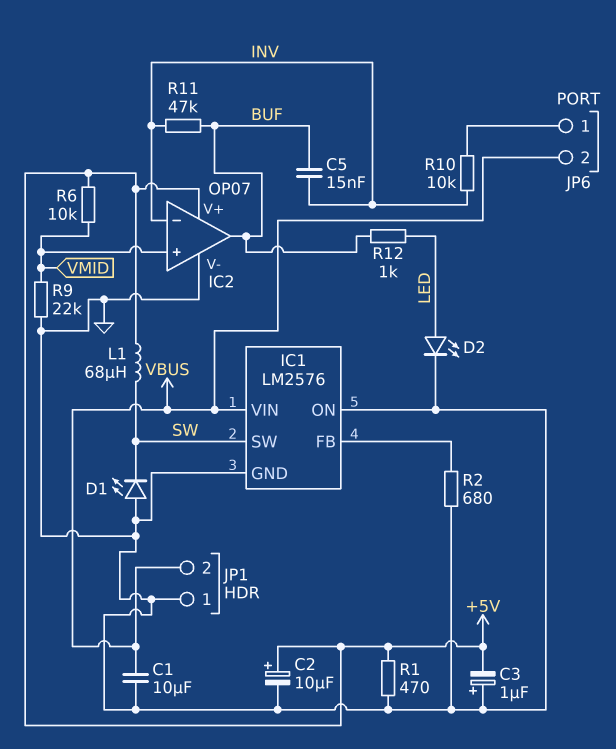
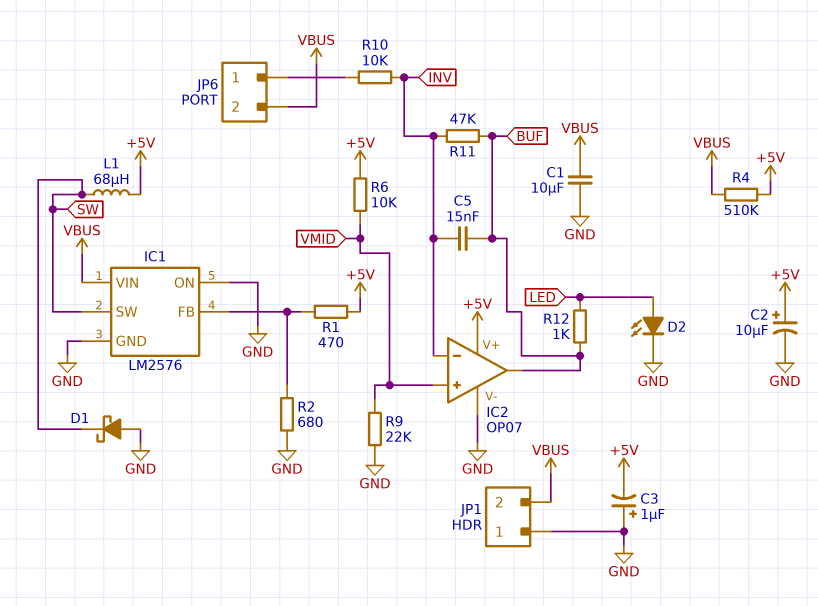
D1: LED (A GND, K SW) -> schottky (A GND, K SW)
R1: 470 (+5V, GND) -> 470 (+5V, IC1/FB)
R4: none -> 510k (+5V, VBUS)

